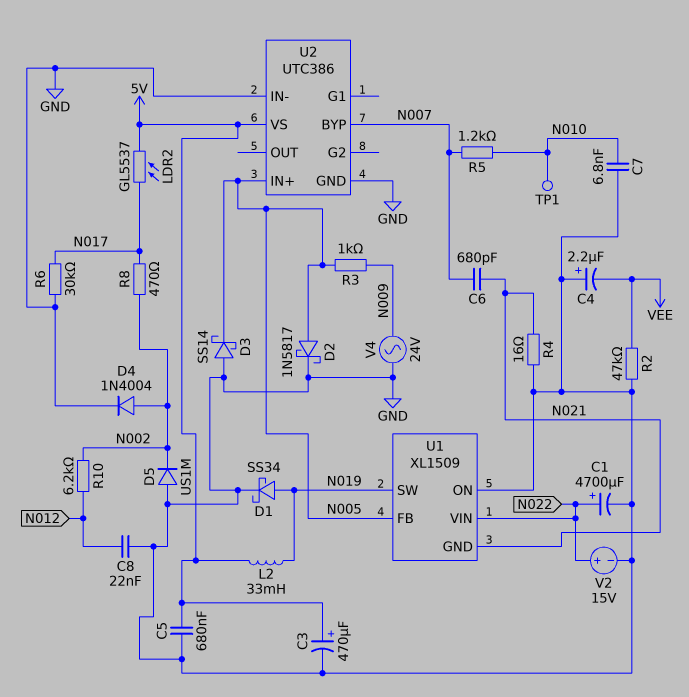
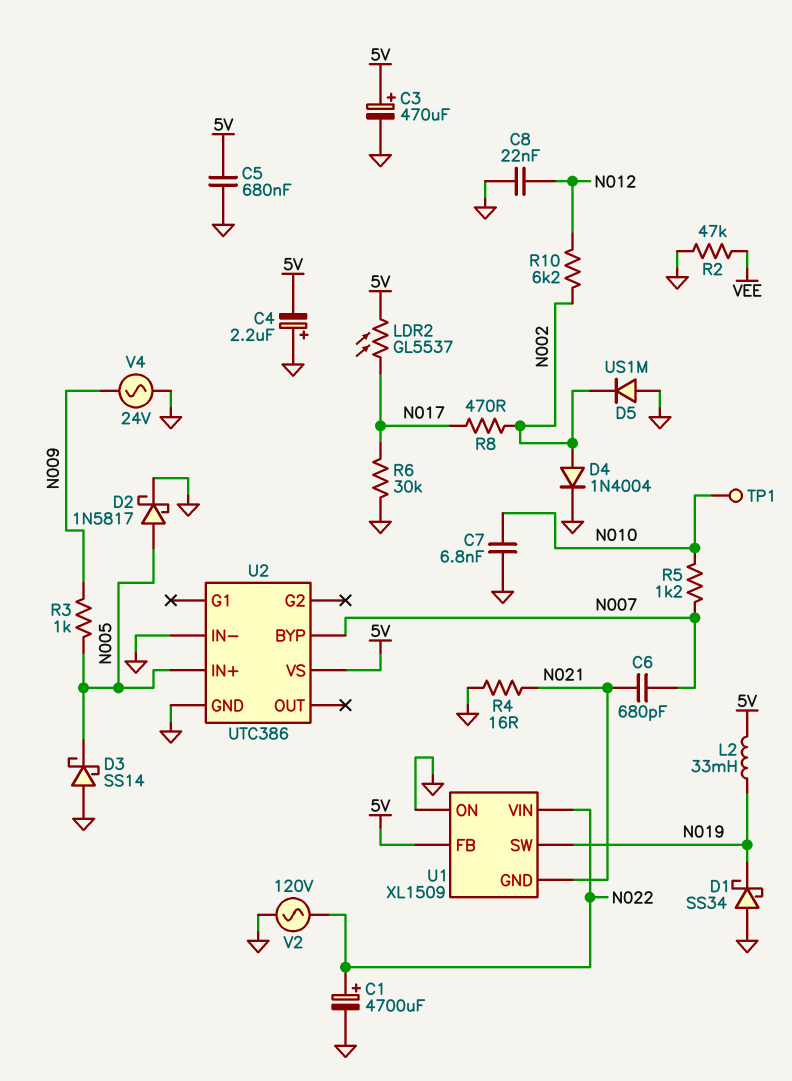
C4: 2.2uF (plus GND, minus VEE) -> 2.2uF (plus GND, minus 5V)
D1: schottky SS34 (A N019, K GND) -> schottky SS34 (A GND, K N019)
U1 pin FB: N005 -> 5V
V2: 15V (plus N022, minus GND) -> AC 120V (GND, N022)

